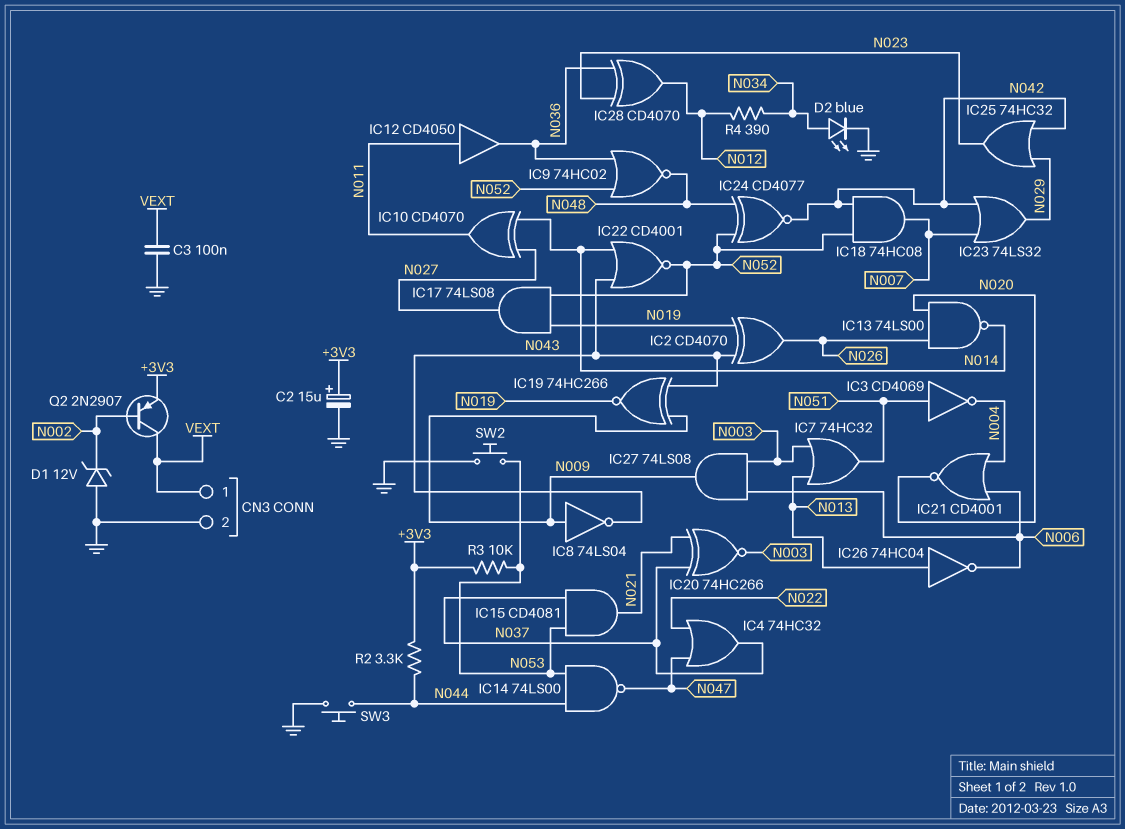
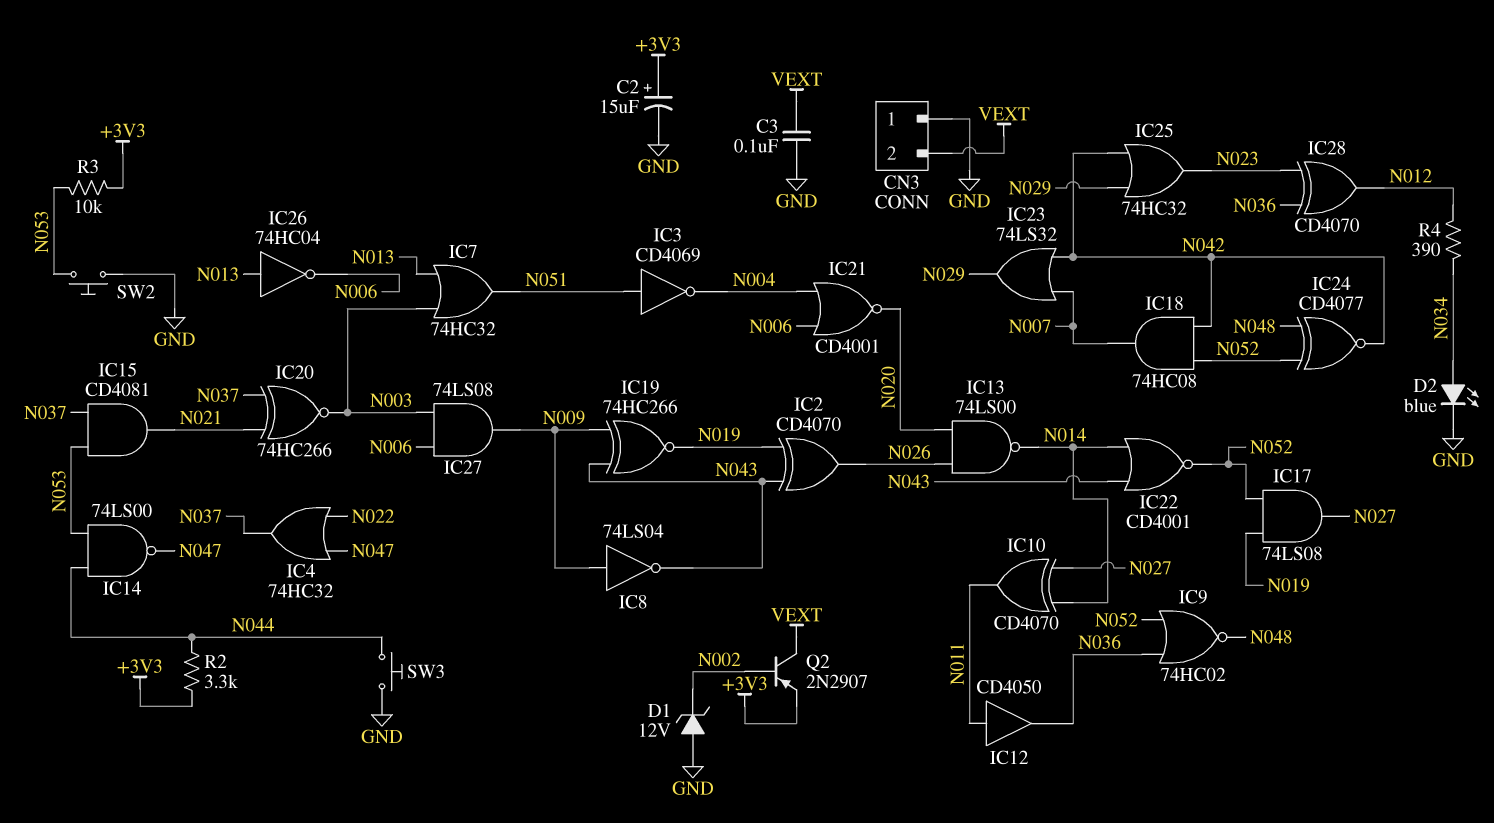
CN3 pin 1: VEXT -> GND
CN3 pin 2: GND -> VEXT

